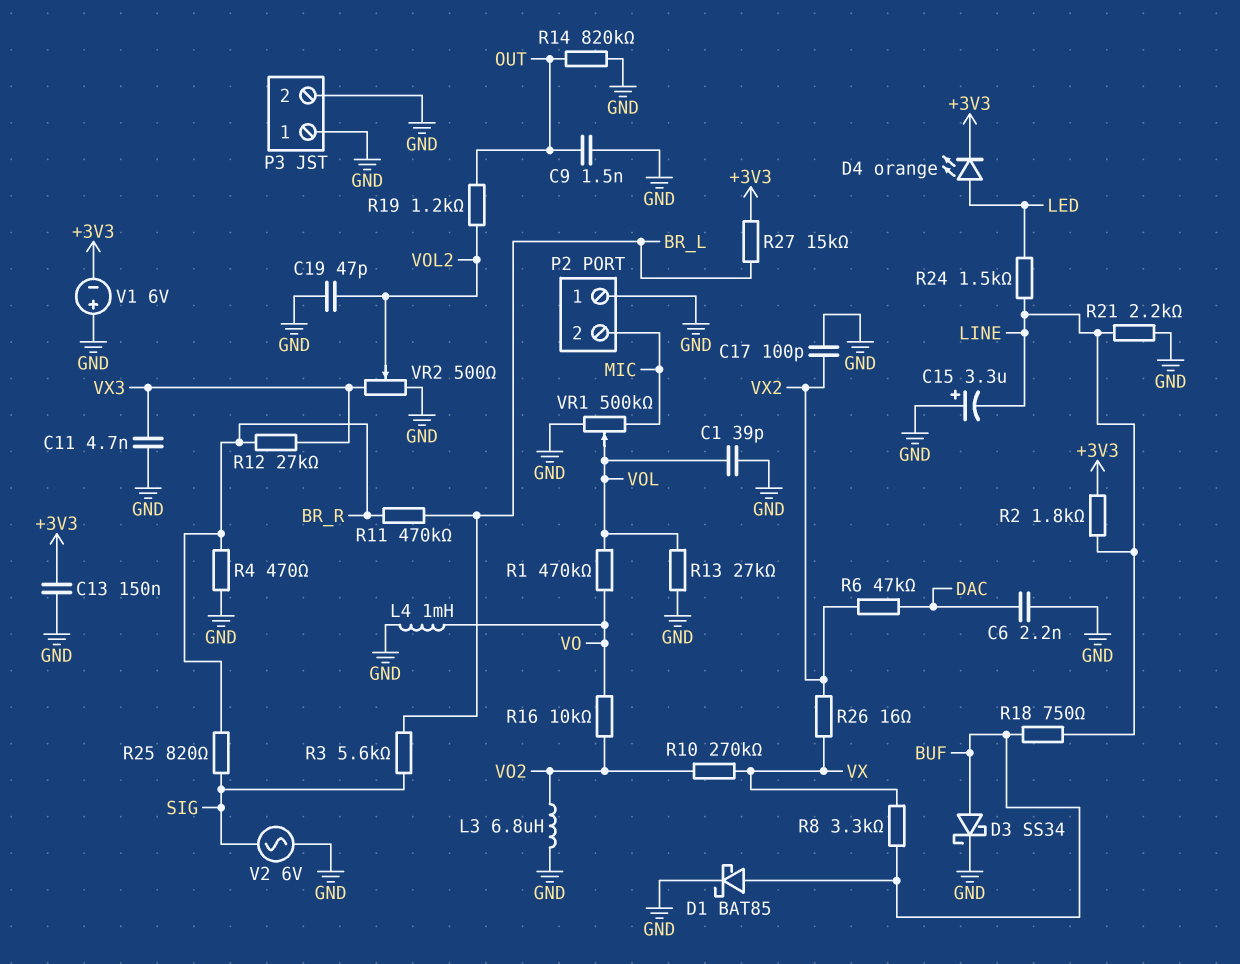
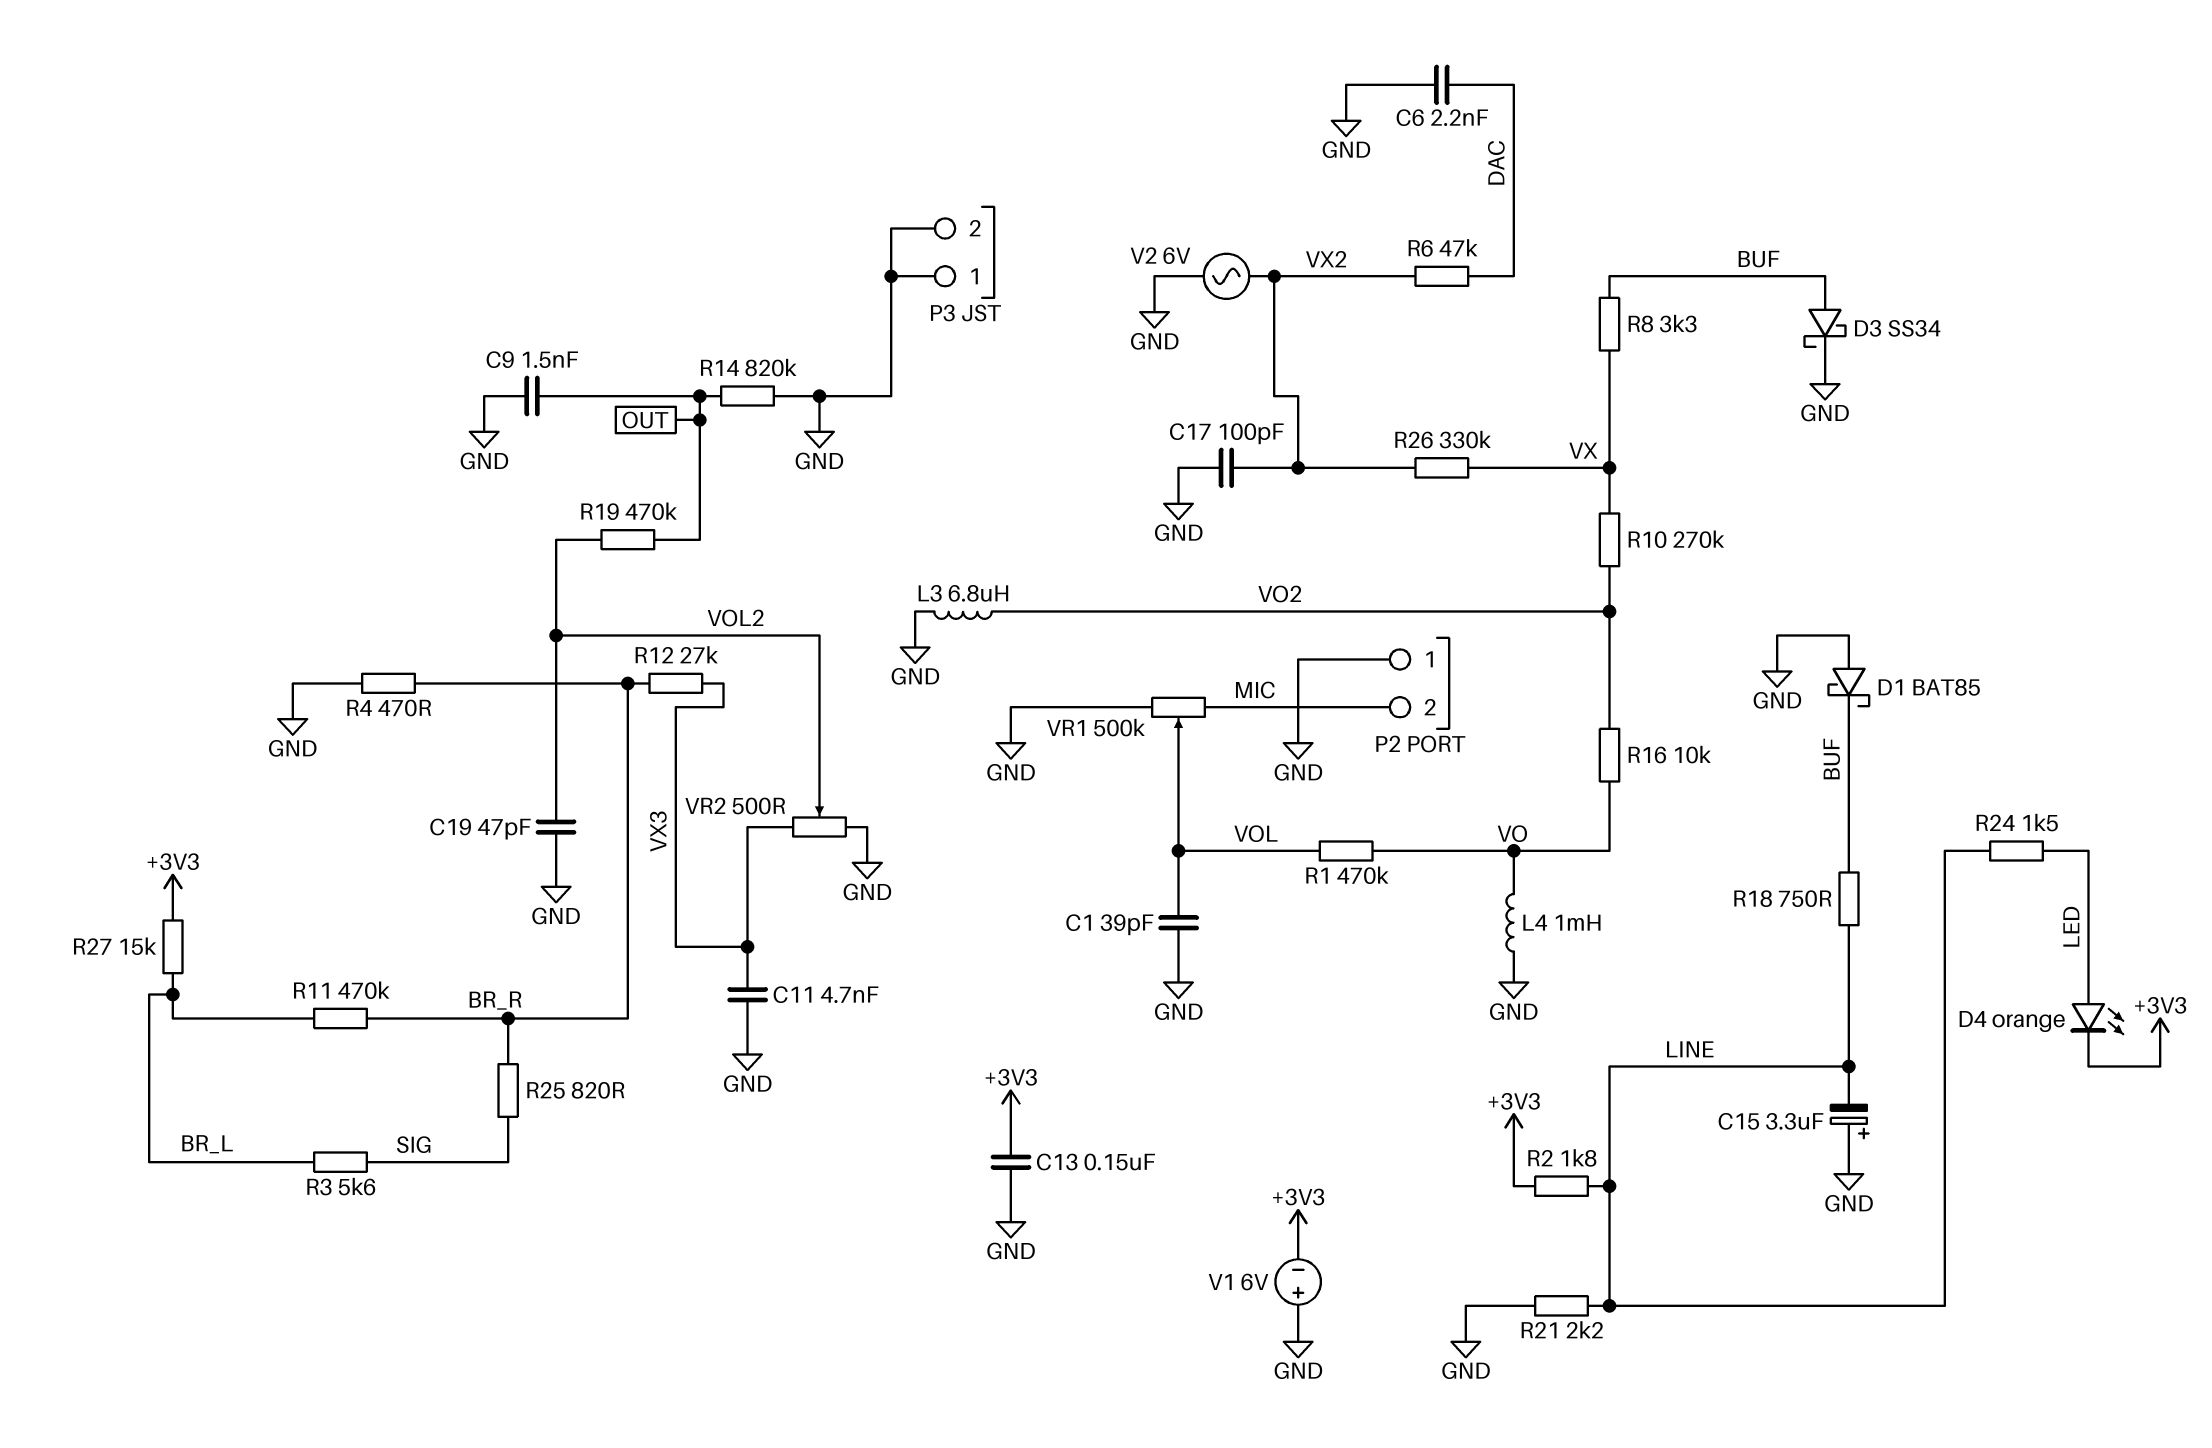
D1: schottky BAT85 (A BUF, K GND) -> schottky BAT85 (A GND, K BUF)
R13: 27k (GND, VOL) -> none
R19: 1.2k (OUT, VOL2) -> 470k (OUT, VOL2)
R26: 16 (VX, VX2) -> 330k (VX, VX2)
V2: AC 6V (GND, SIG) -> AC 6V (GND, VX2)

